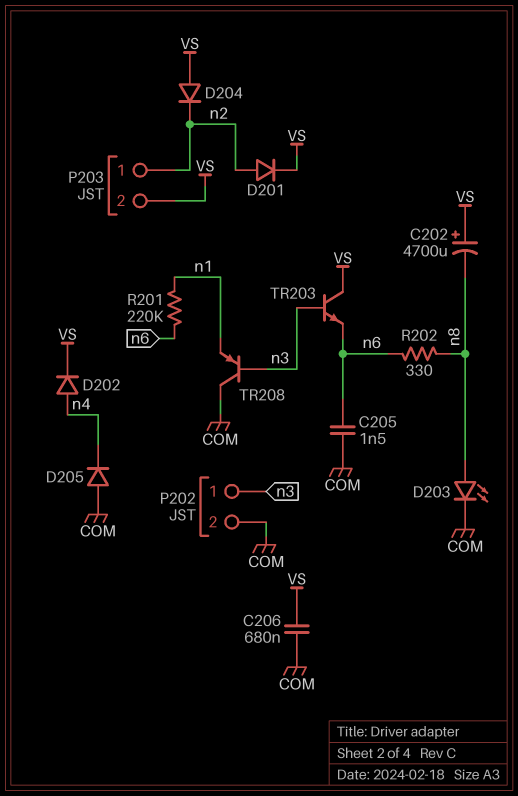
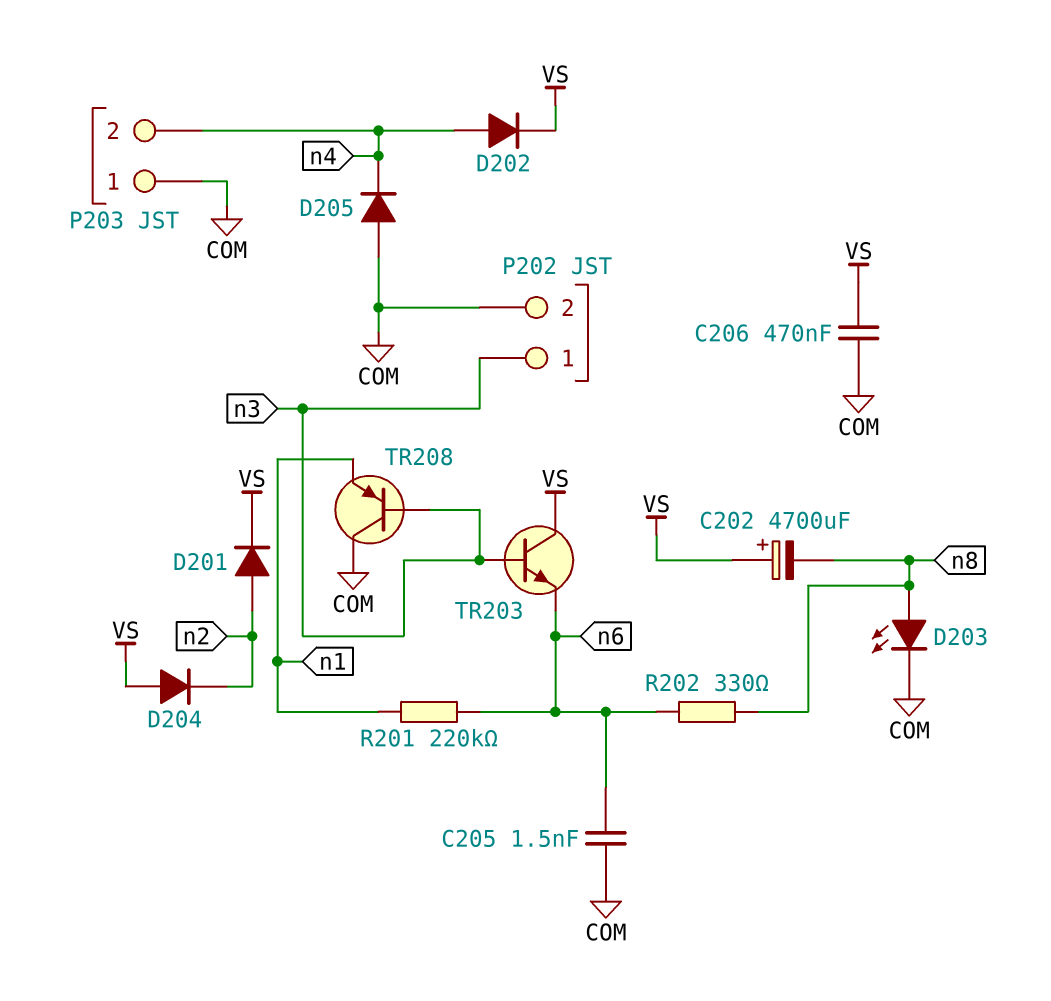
C206: 680nF (COM, VS) -> 470nF (COM, VS)
P203 pin 1: n2 -> COM
P203 pin 2: VS -> n4

